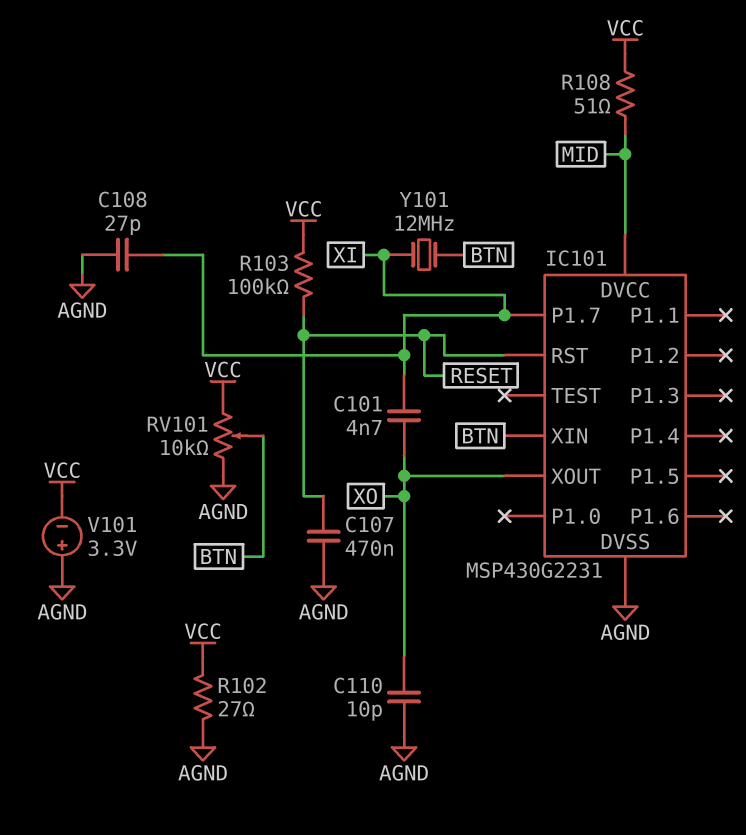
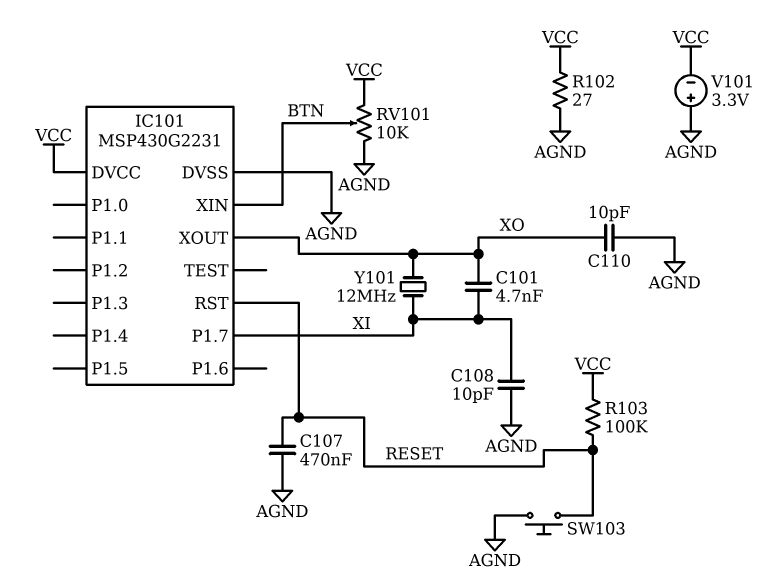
C108: 27pF (AGND, XI) -> 10pF (AGND, XI)
IC101 pin DVCC: MID -> VCC
R108: 51 (MID, VCC) -> none
SW103: none -> button (AGND, RESET)
Y101: 12MHz (BTN, XI) -> 12MHz (XI, XO)

